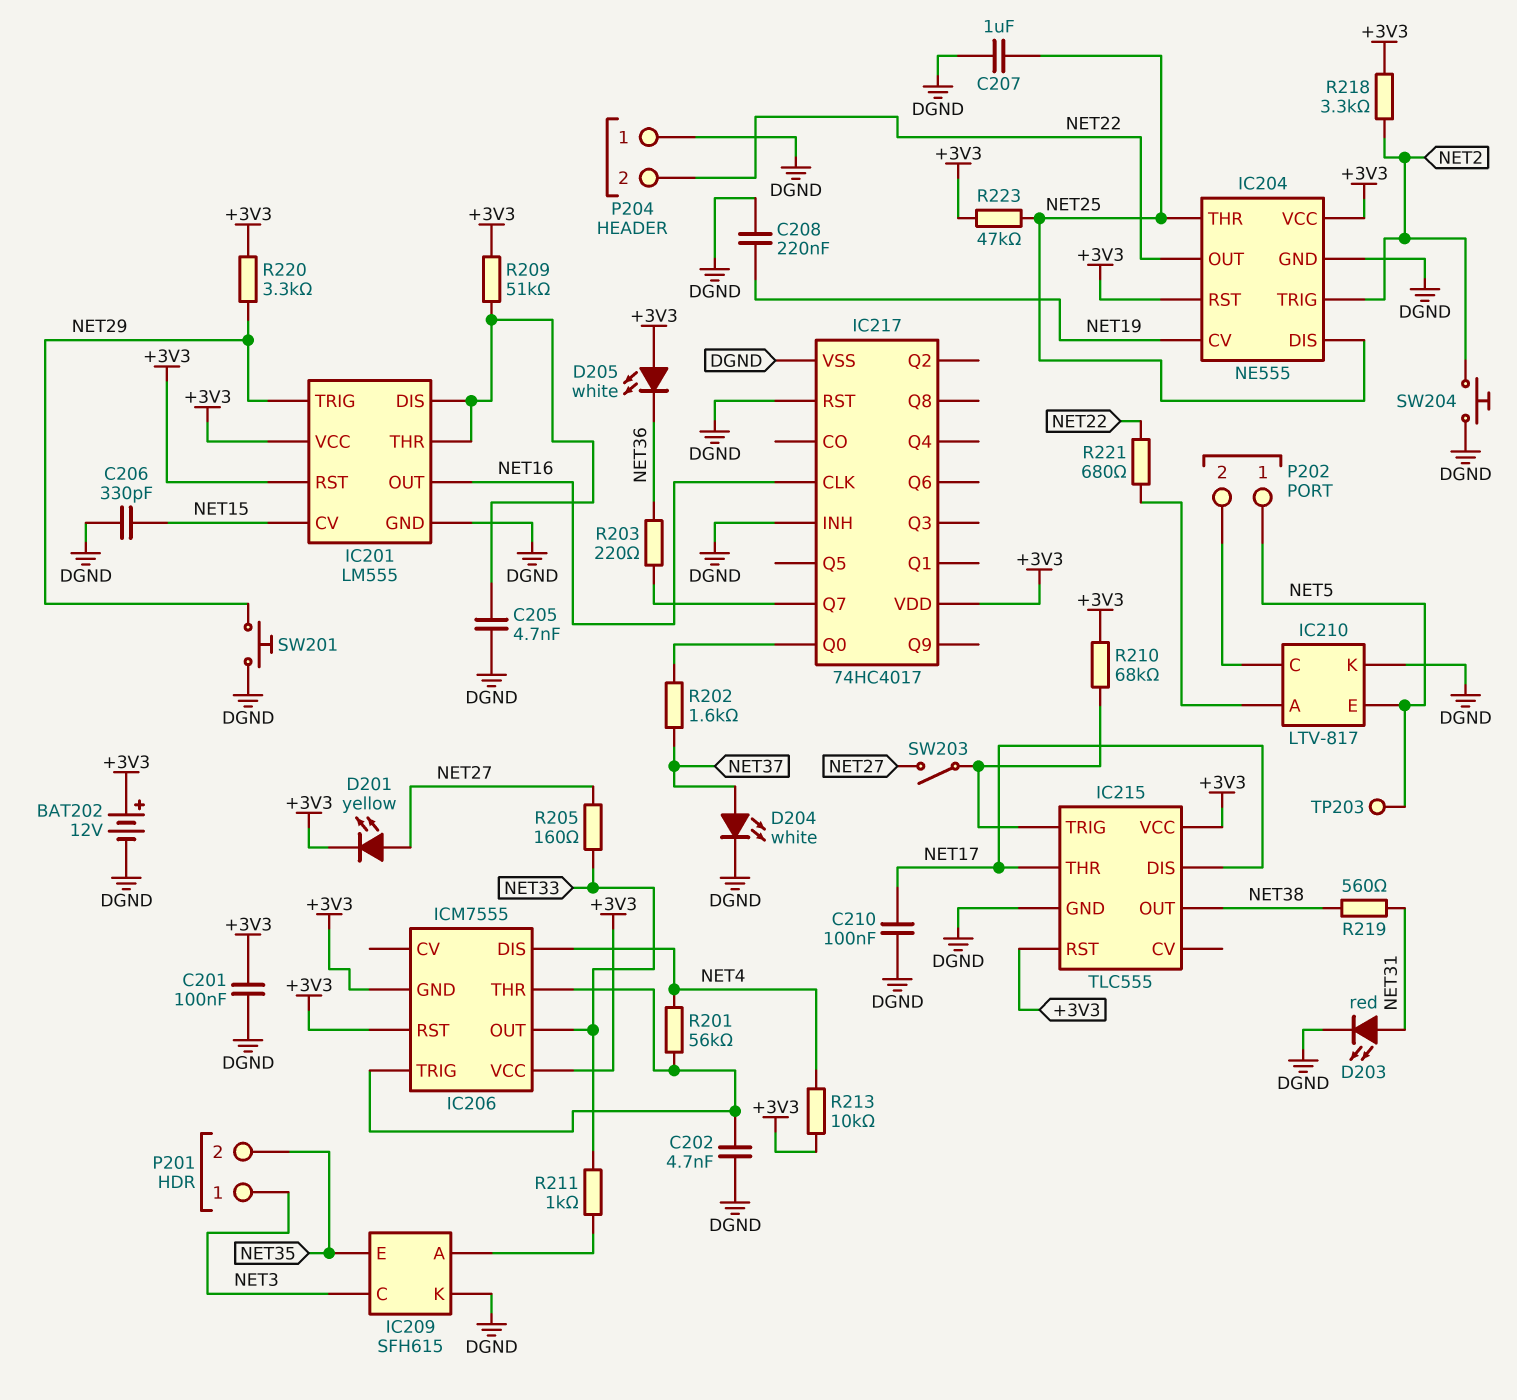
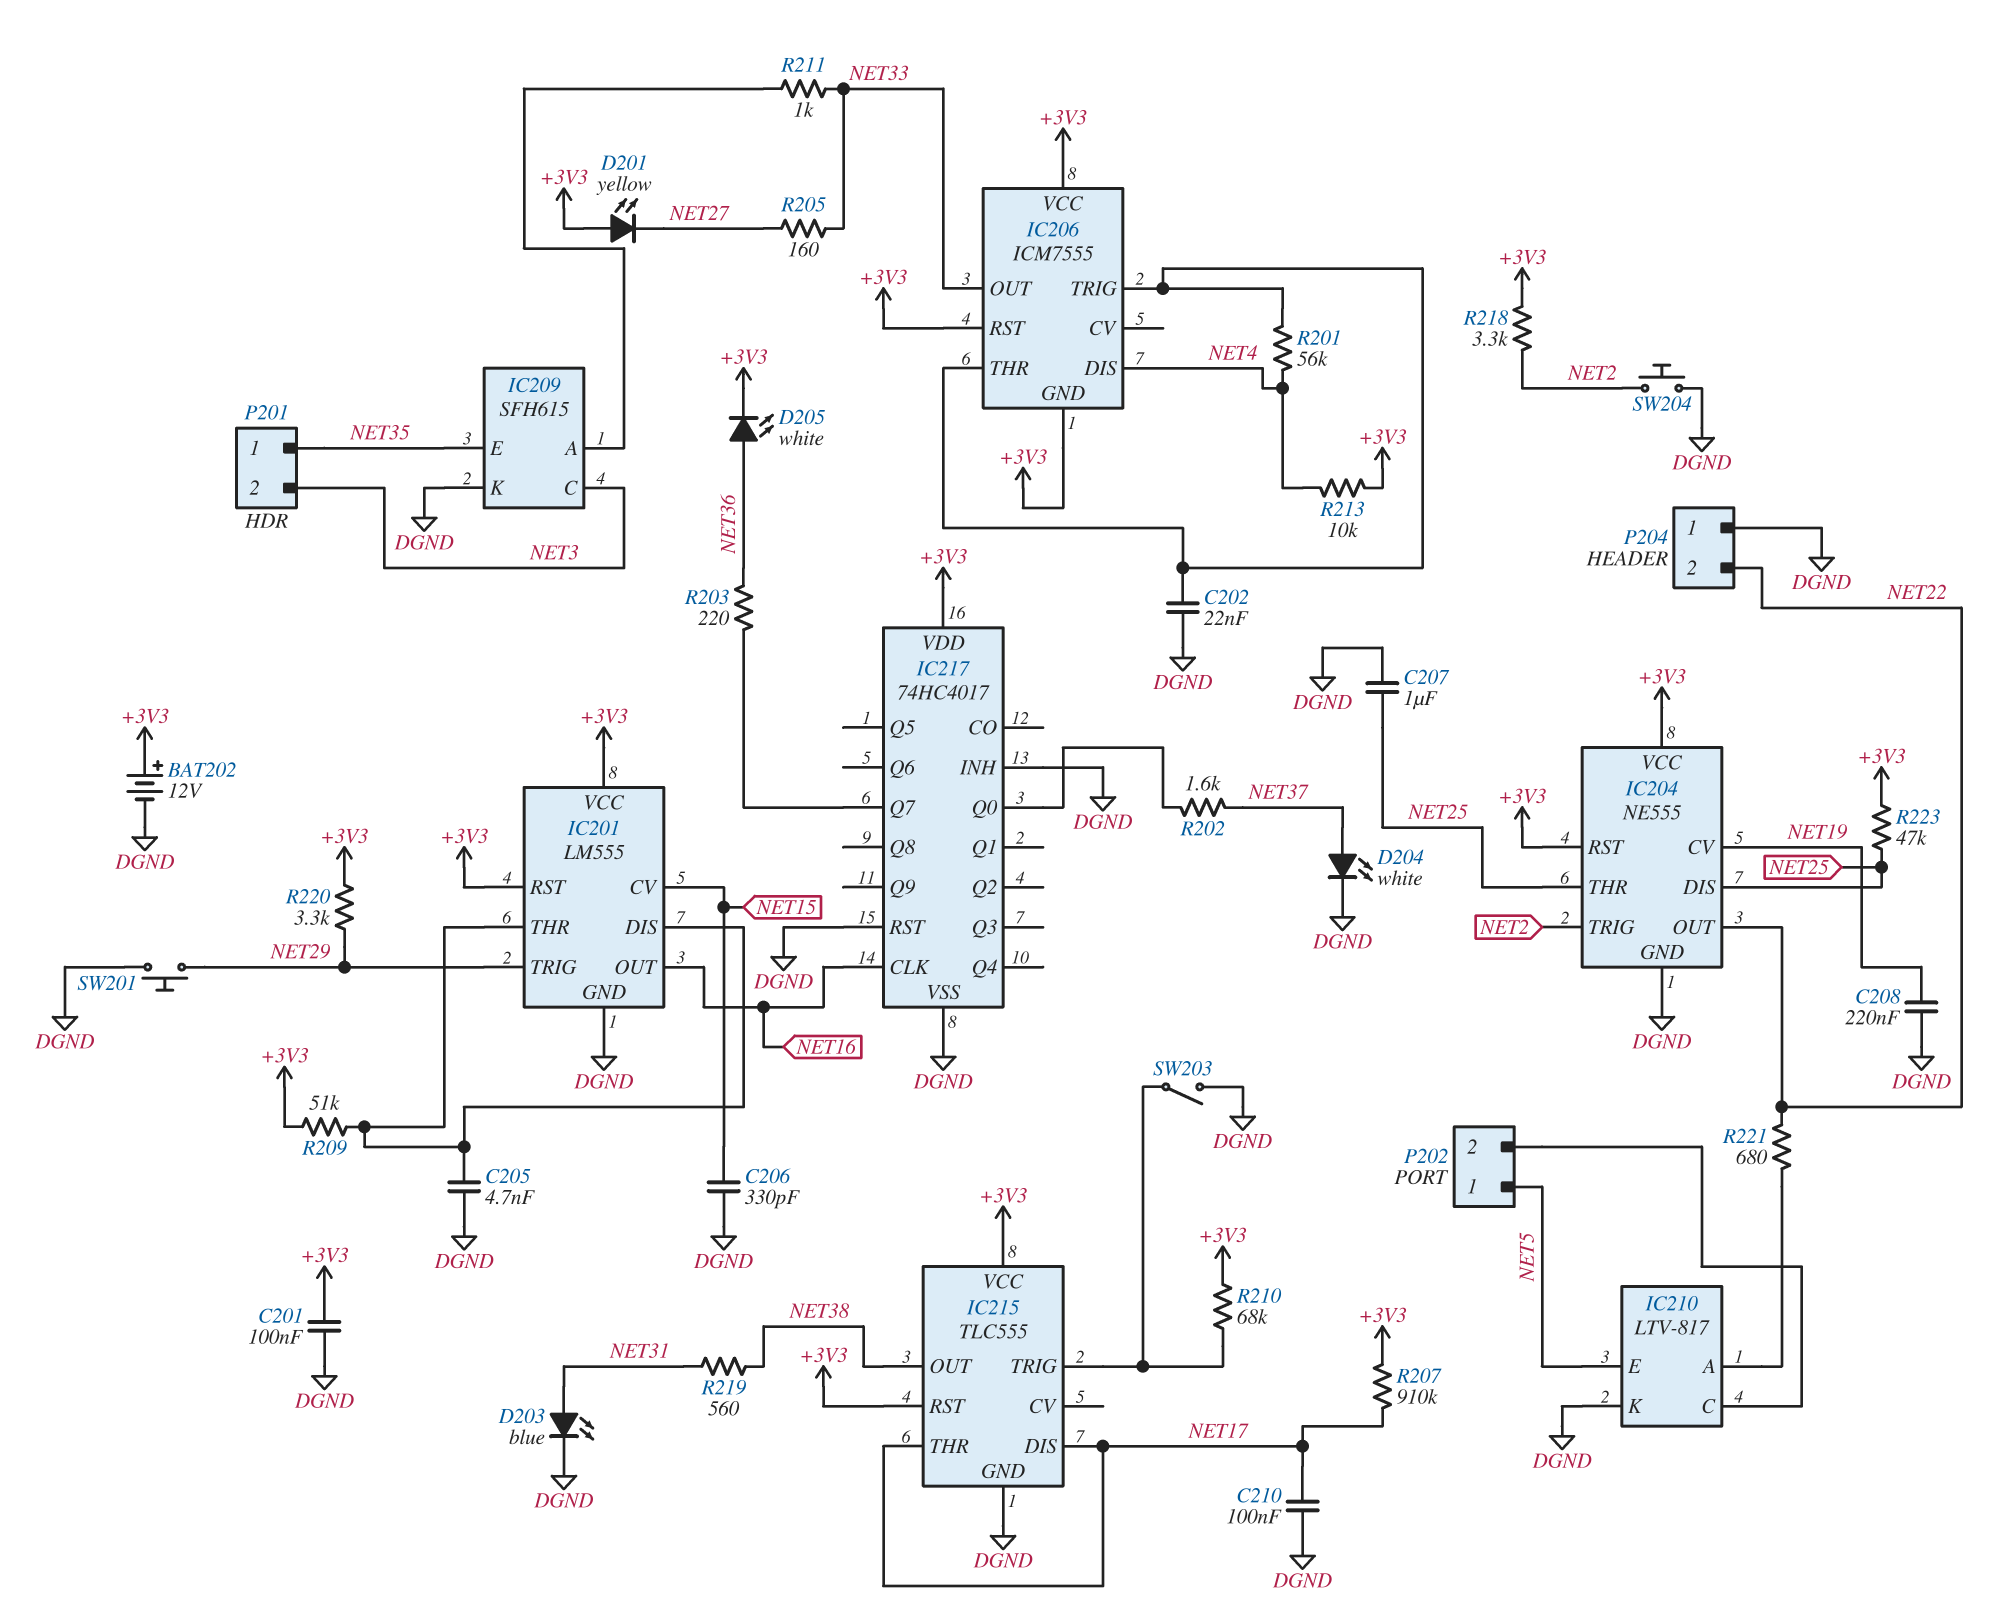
C202: 4.7nF (DGND, IC206/THR) -> 22nF (DGND, IC206/THR)
D201: LED yellow (A NET27, K +3V3) -> LED yellow (A +3V3, K NET27)
D203: LED red (A NET31, K DGND) -> LED blue (A NET31, K DGND)
D205: LED white (A +3V3, K NET36) -> LED white (A NET36, K +3V3)
P201 pin 1: NET3 -> NET35
P201 pin 2: NET35 -> NET3
R207: none -> 910k (+3V3, NET17)
SW203: switch (IC215/TRIG, NET27) -> switch (DGND, IC215/TRIG)
TP203: test point (NET5) -> none

